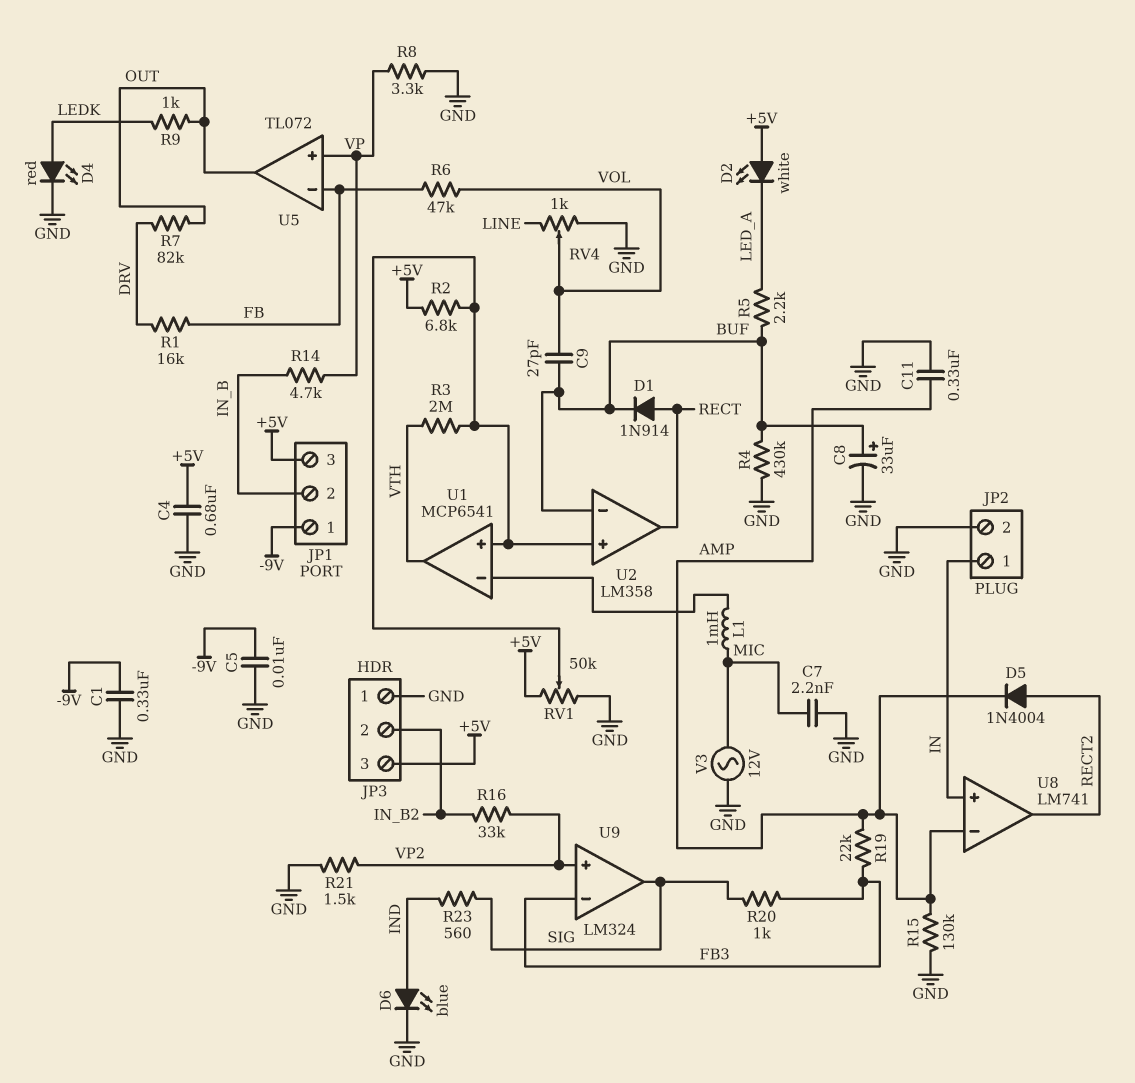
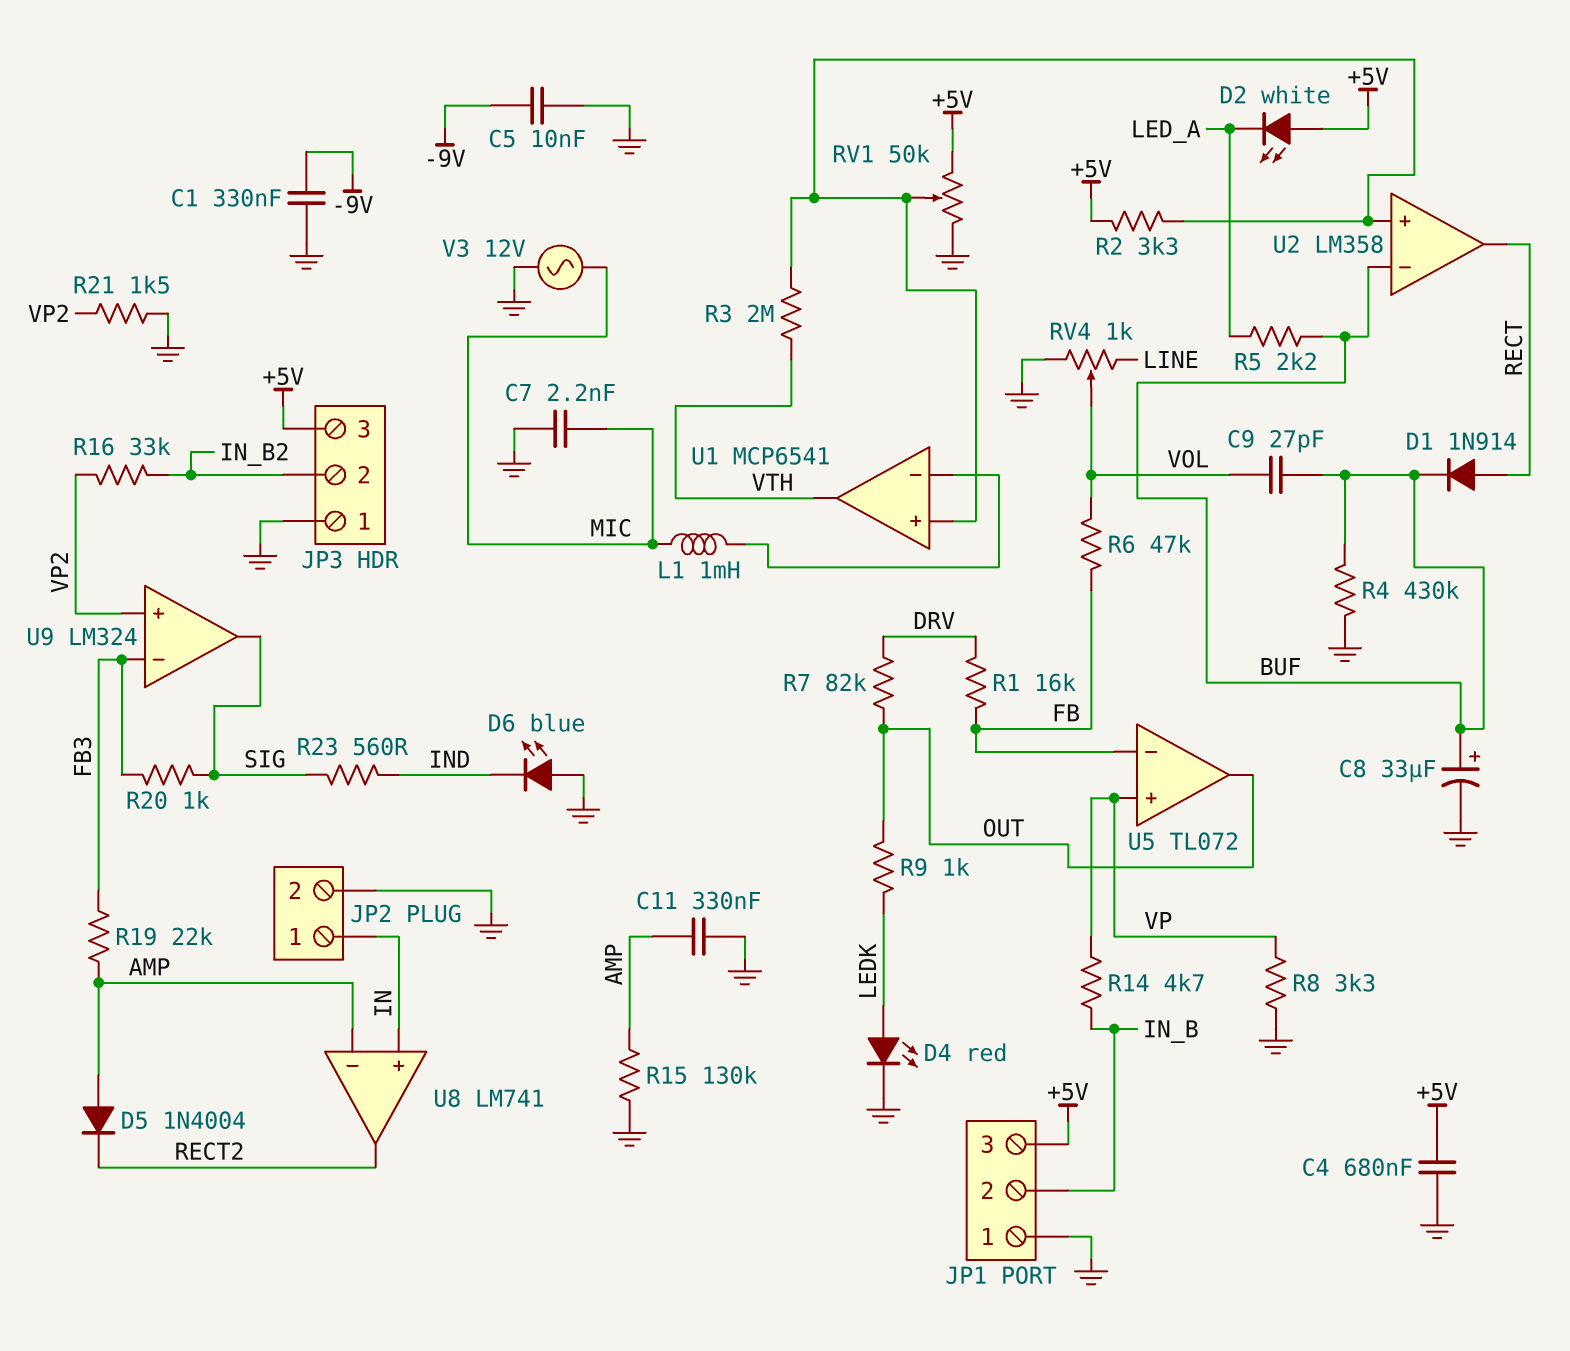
D5: diode 1N4004 (A RECT2, K AMP) -> diode 1N4004 (A AMP, K RECT2)
D6: LED blue (A IND, K GND) -> LED blue (A GND, K IND)
JP1 pin 1: -9V -> GND
R2: 6.8k (+5V, U1/in+) -> 3.3k (+5V, U1/in+)

